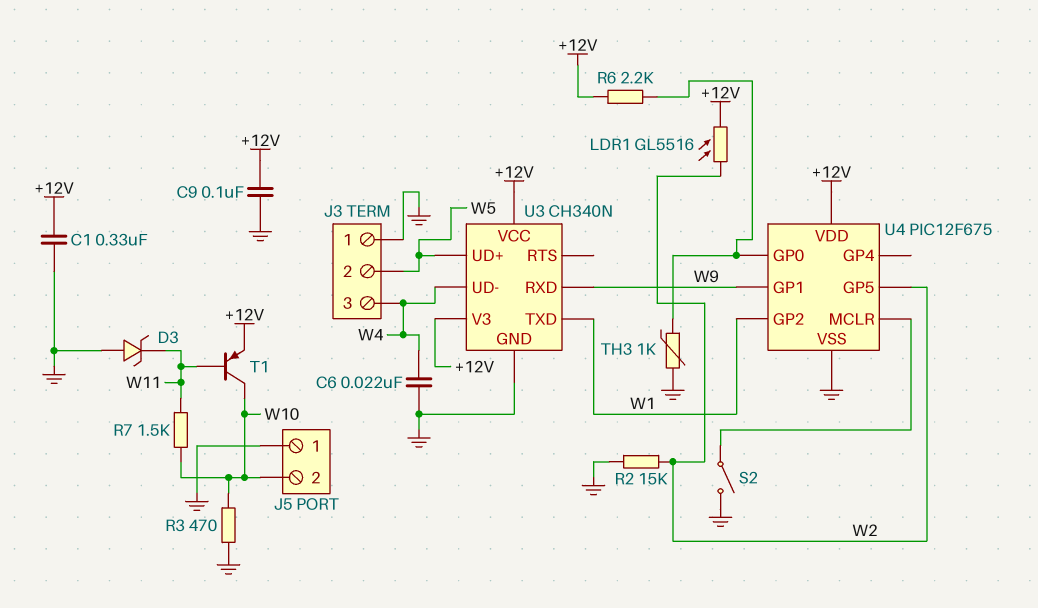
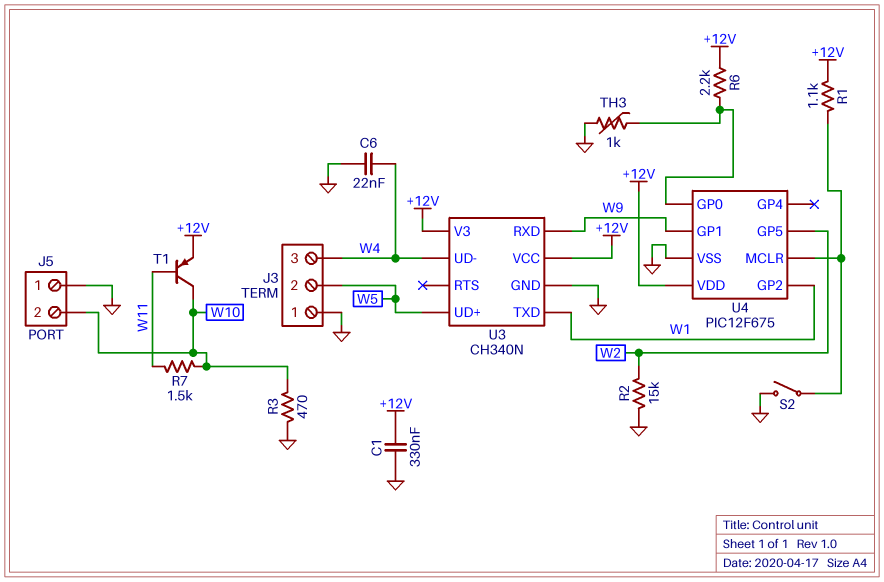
C9: 100nF (+12V, GND) -> none
D3: zener (A GND, K W11) -> none
LDR1: GL5516 (+12V, W2) -> none
R1: none -> 1.1k (+12V, U4/MCLR)

